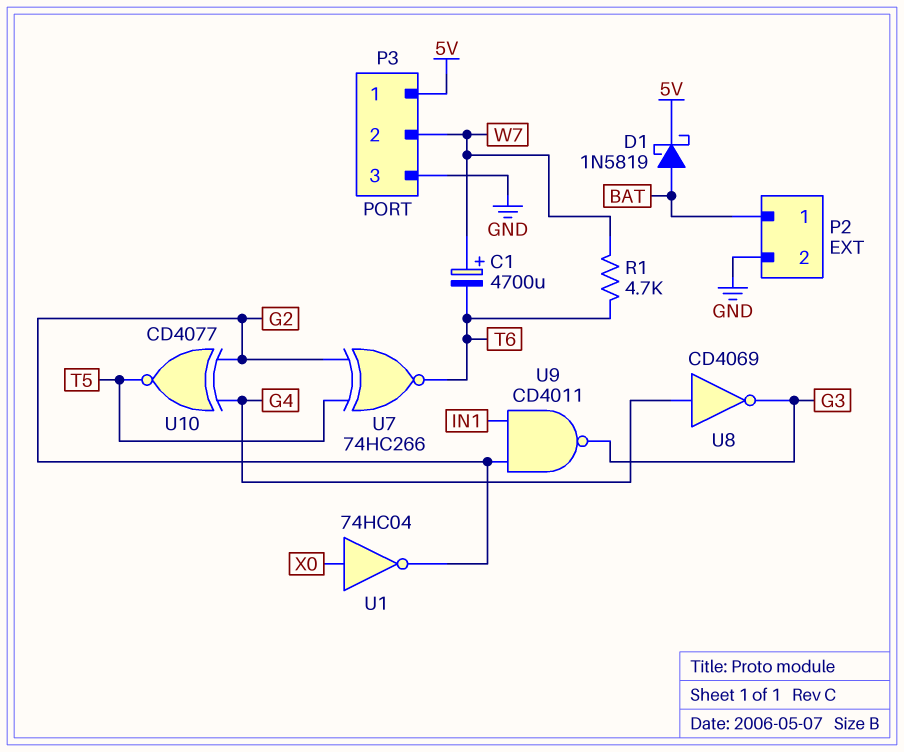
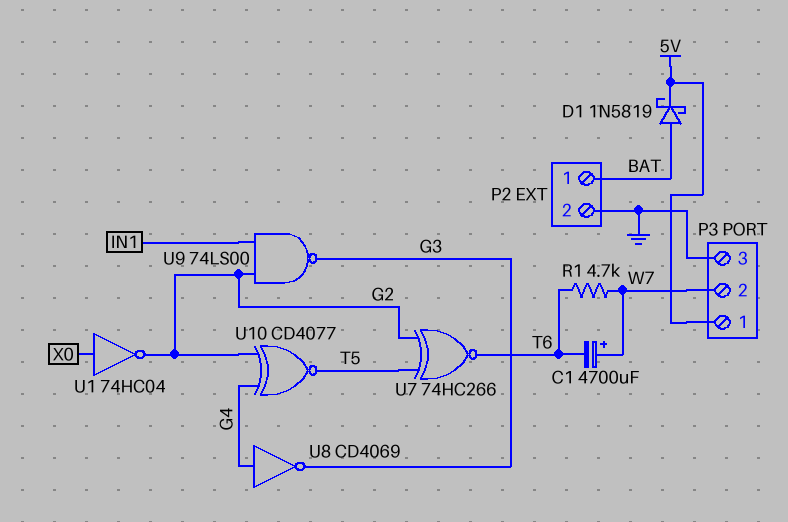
U9: NAND CD4011 (in G2, in IN1, out G3) -> NAND 74LS00 (in G2, in IN1, out G3)

